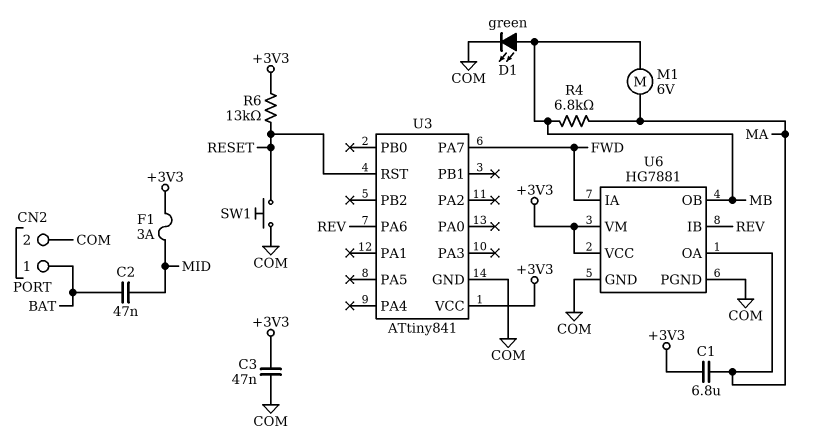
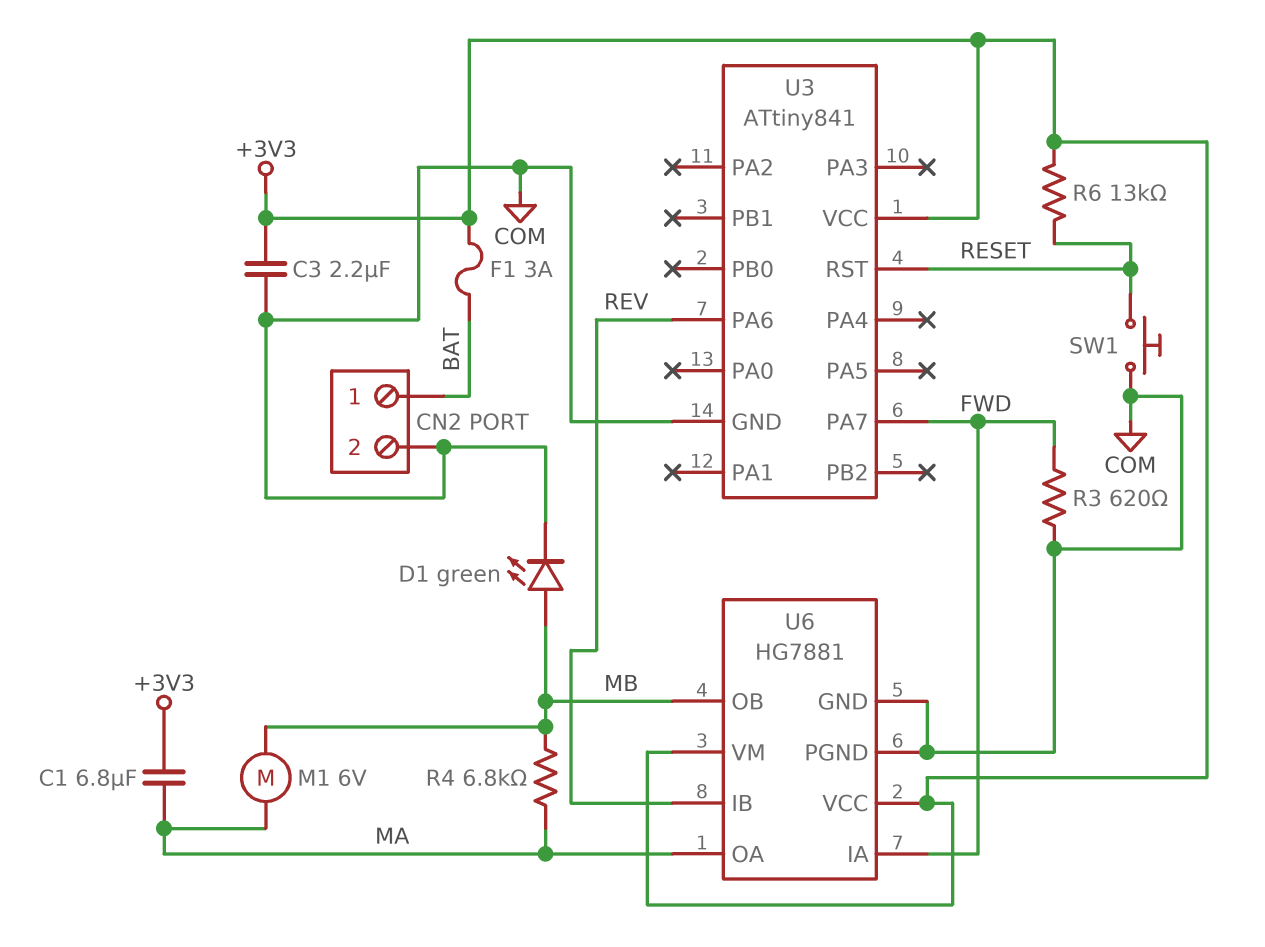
C2: 47nF (BAT, MID) -> none
C3: 47nF (+3V3, COM) -> 2.2uF (+3V3, COM)
F1: 3A (+3V3, MID) -> 3A (+3V3, BAT)
R3: none -> 620 (COM, FWD)

